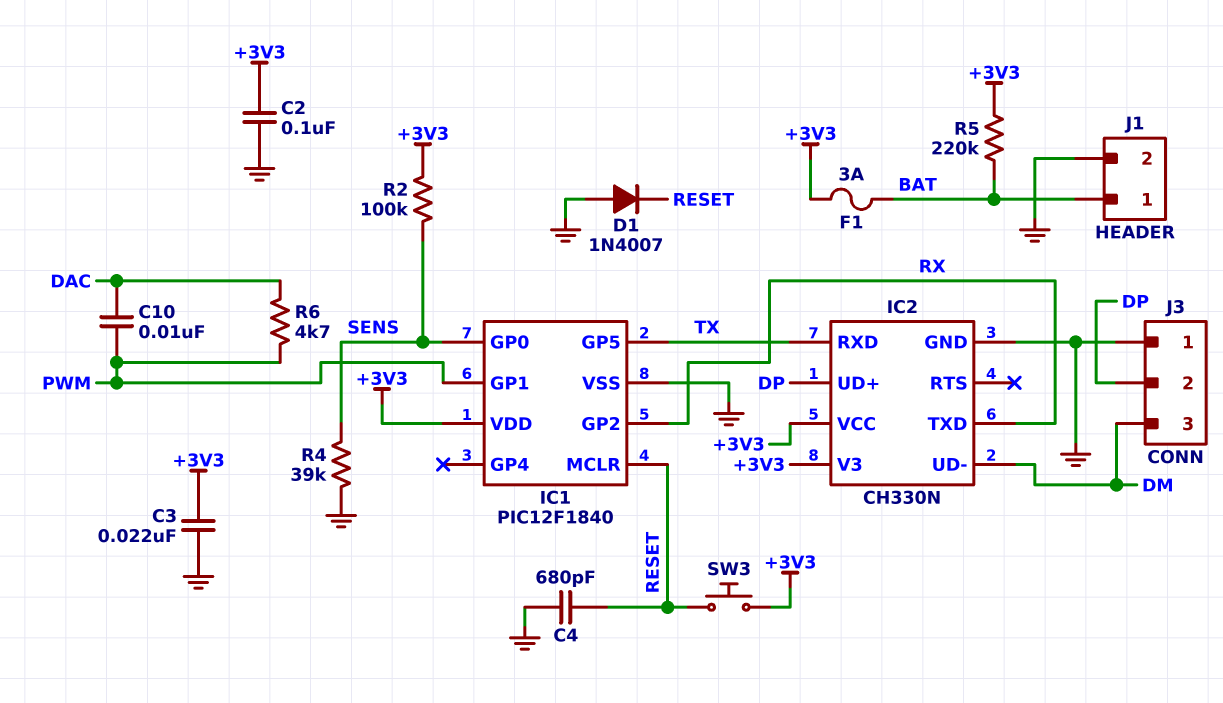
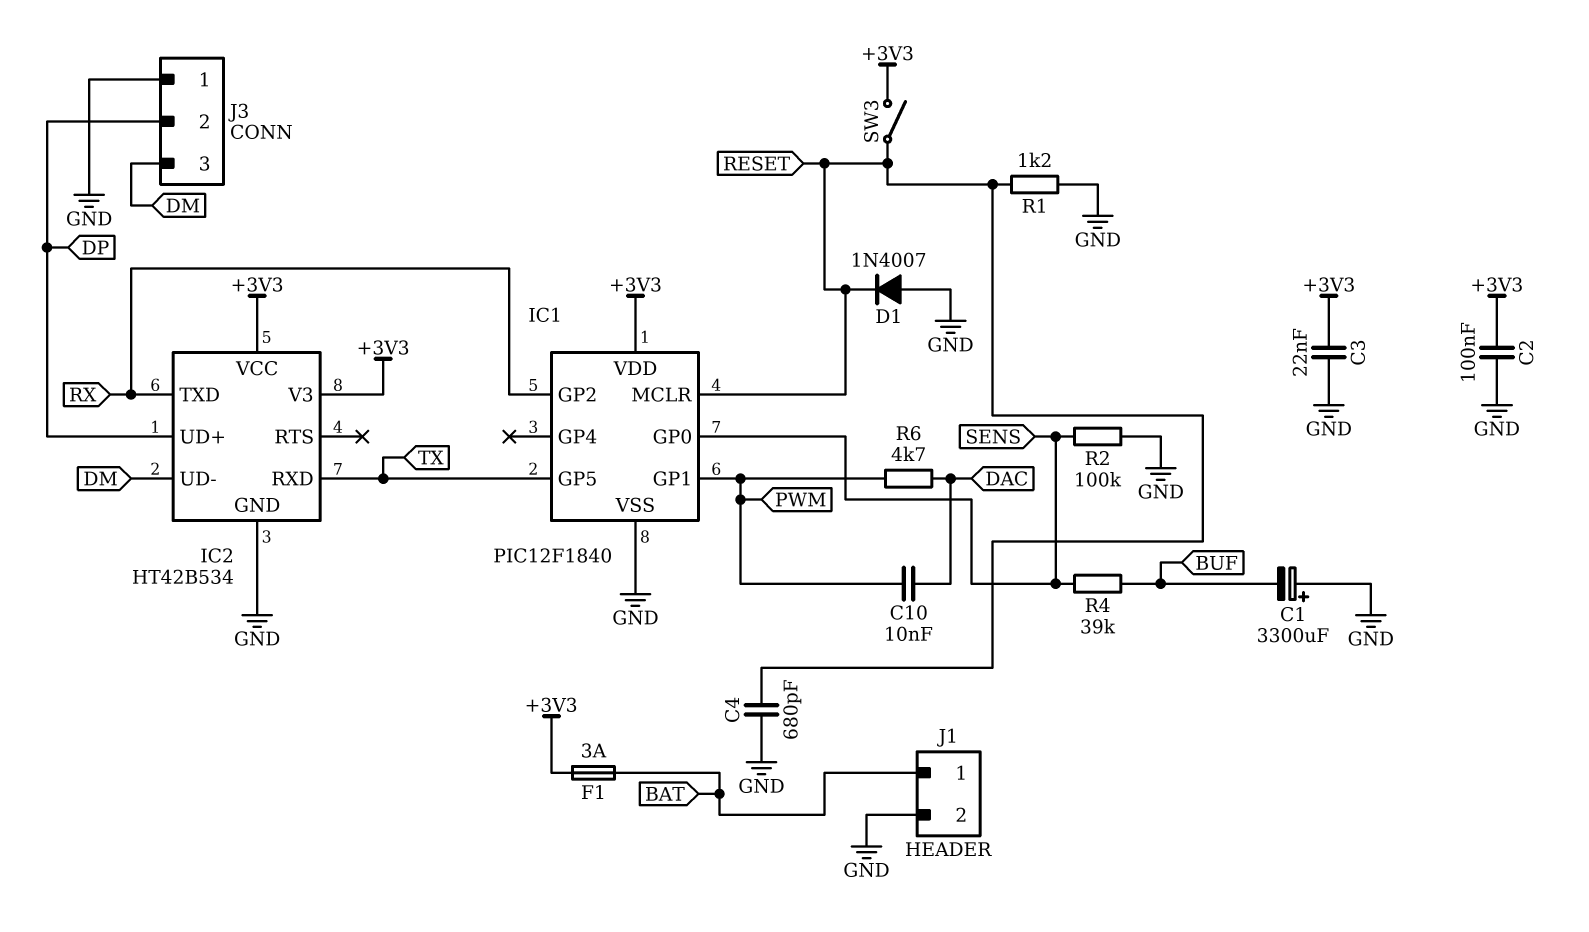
C1: none -> 3300uF (plus GND, minus BUF)
IC2: CH330N -> HT42B534
R1: none -> 1.2k (GND, RESET)
R2: 100k (+3V3, SENS) -> 100k (GND, SENS)
R4: 39k (GND, SENS) -> 39k (BUF, SENS)
R5: 220k (+3V3, BAT) -> none
SW3: button (+3V3, RESET) -> switch (+3V3, RESET)

